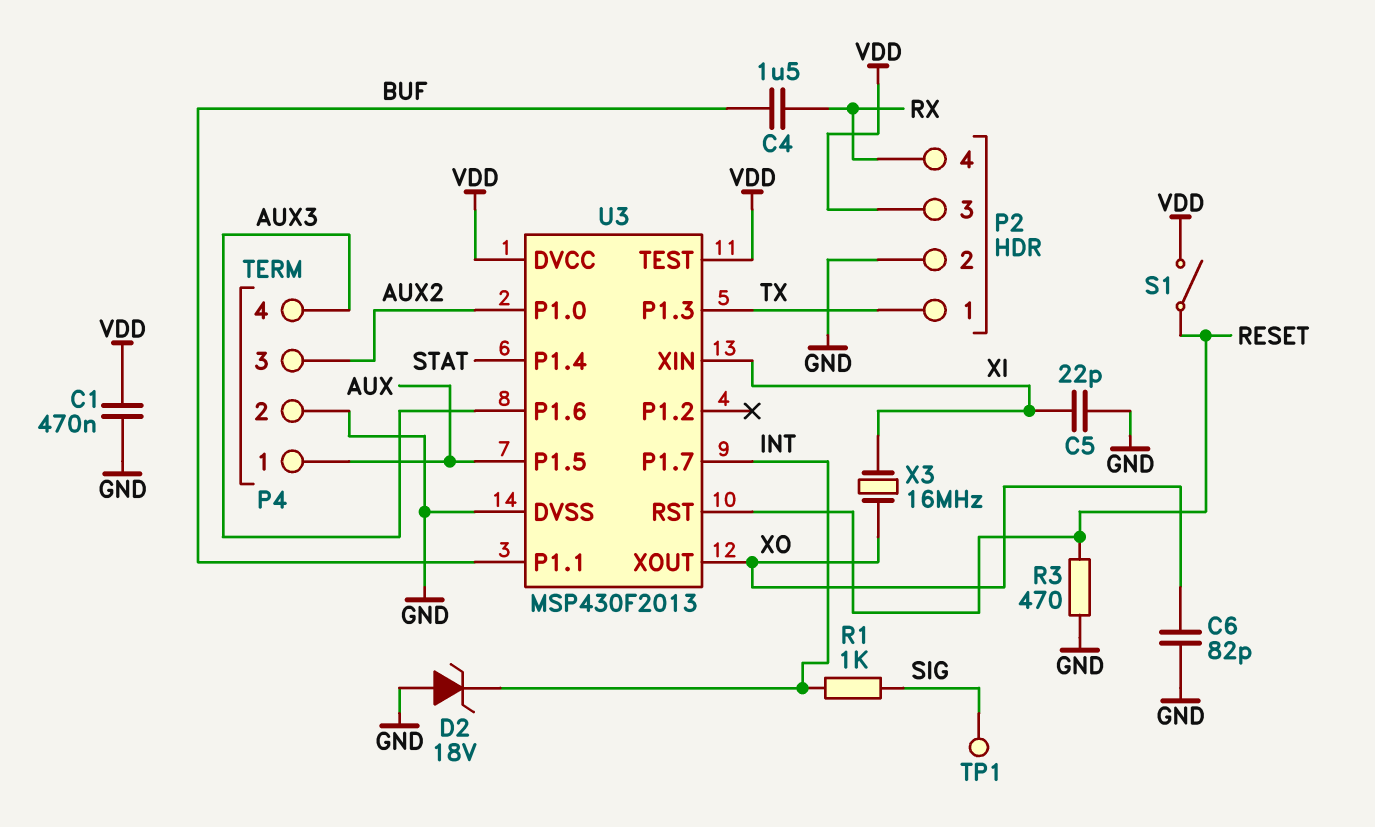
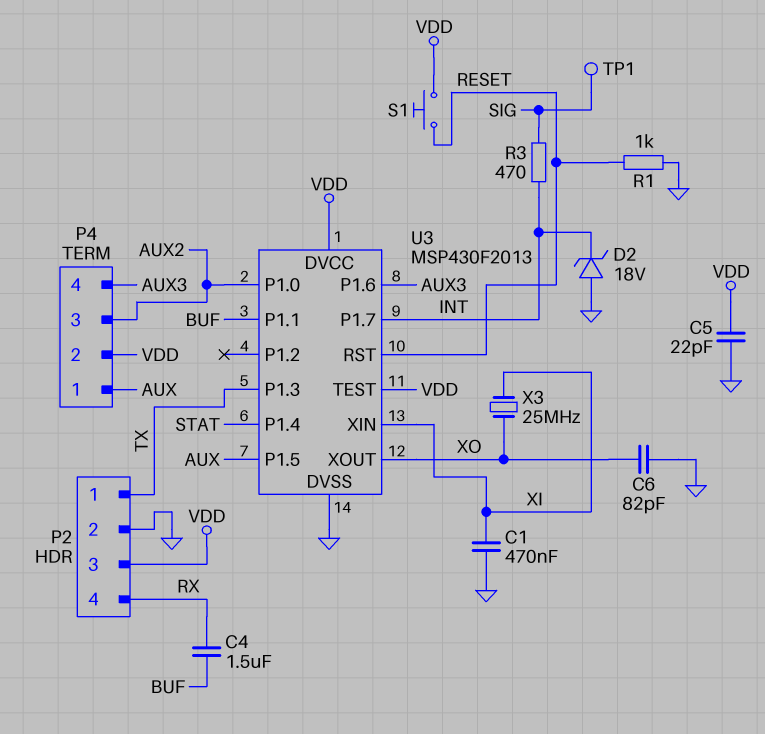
C1: 470nF (GND, VDD) -> 470nF (GND, XI)
C5: 22pF (GND, XI) -> 22pF (GND, VDD)
P4 pin 2: GND -> VDD
R1: 1k (INT, SIG) -> 1k (GND, RESET)
R3: 470 (GND, RESET) -> 470 (INT, SIG)
S1: switch (RESET, VDD) -> button (RESET, VDD)
X3: 16MHz (XI, XO) -> 25MHz (XI, XO)

